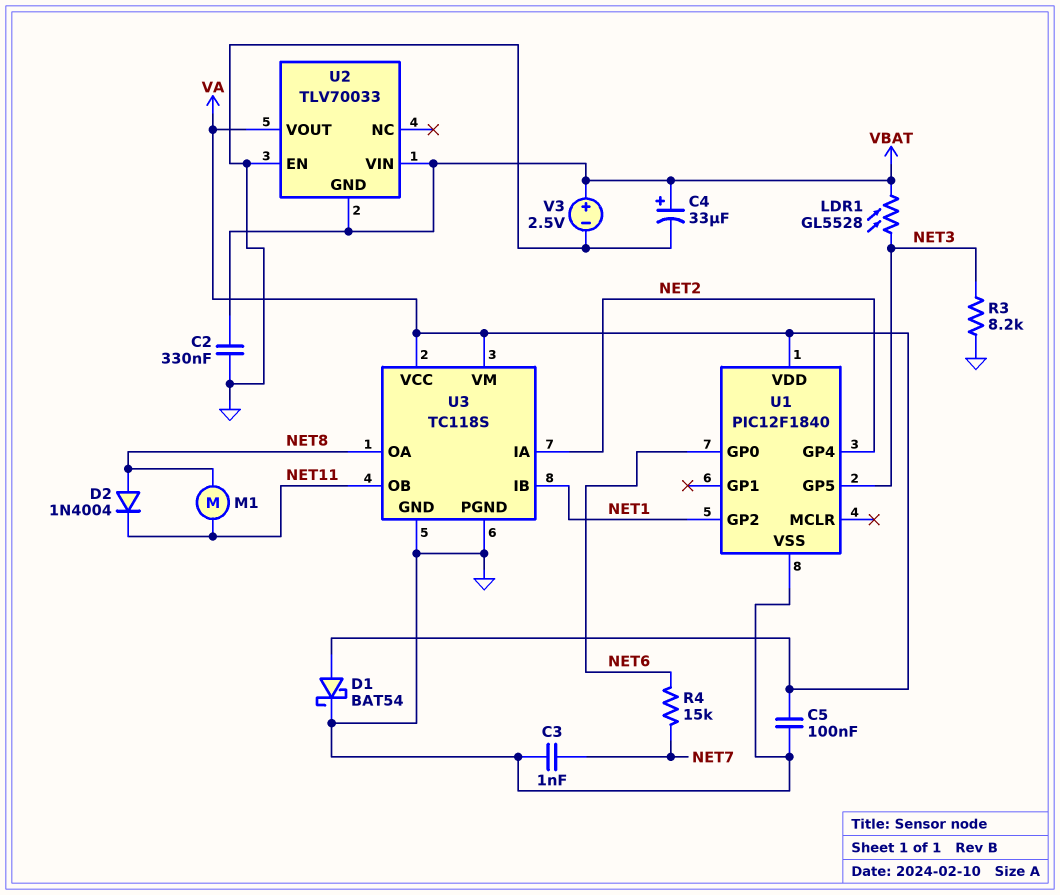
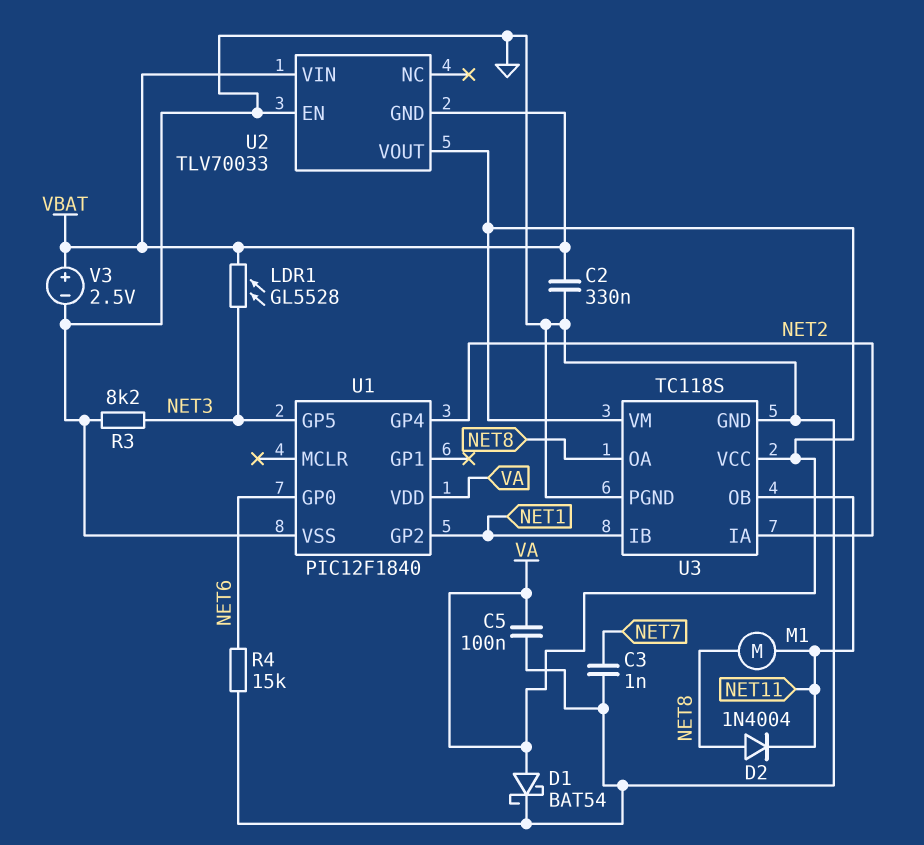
C4: 33uF (plus VBAT, minus GND) -> none
R4: 15k (NET6, NET7) -> 15k (GND, NET6)

